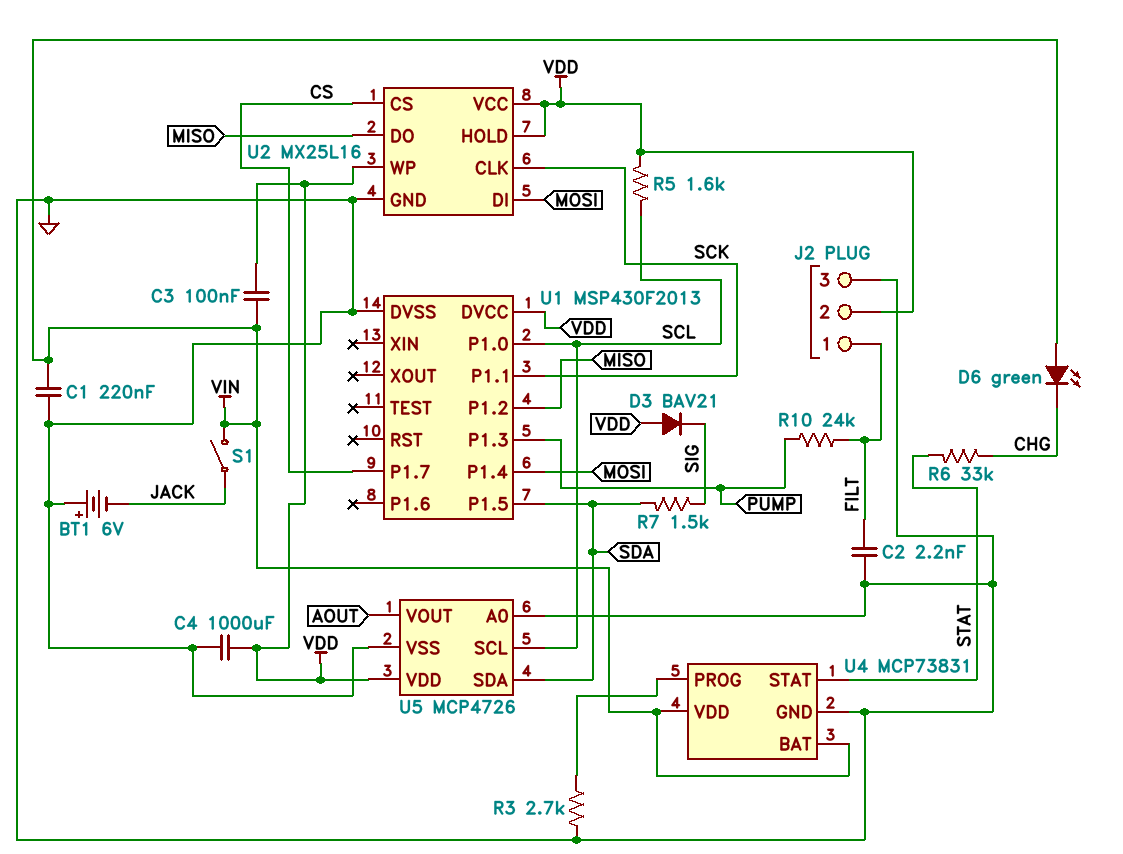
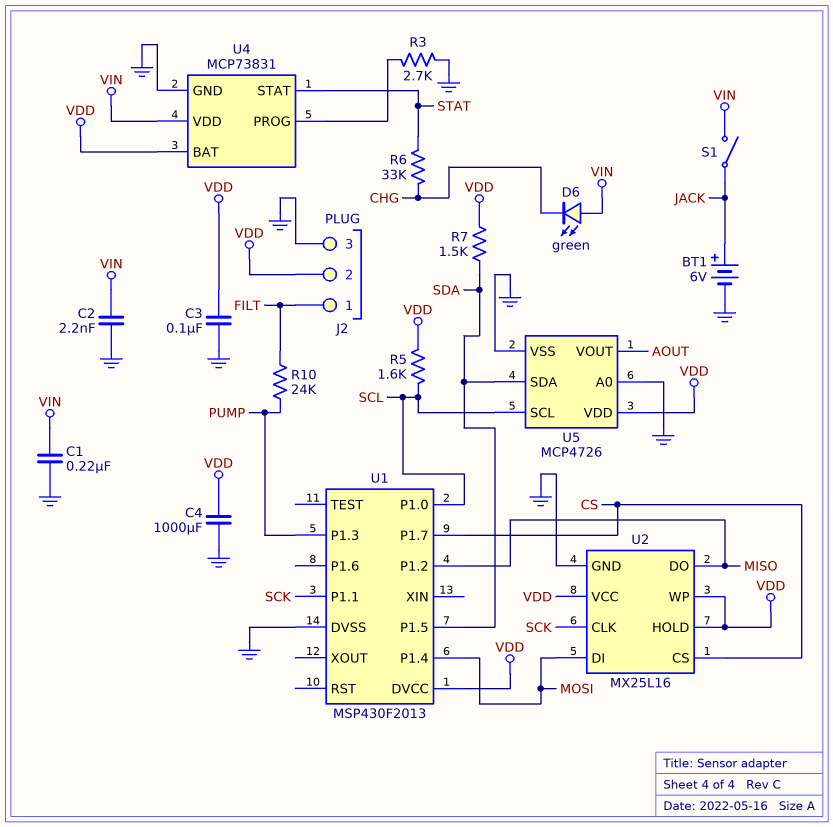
BT1: 6V (plus GND, minus JACK) -> 6V (plus JACK, minus GND)
C2: 2.2nF (FILT, GND) -> 2.2nF (GND, VIN)
C3: 100nF (VDD, VIN) -> 100nF (GND, VDD)
D3: diode BAV21 (A VDD, K SIG) -> none
R7: 1.5k (SDA, SIG) -> 1.5k (SDA, VDD)
U4 pin BAT: VIN -> VDD

